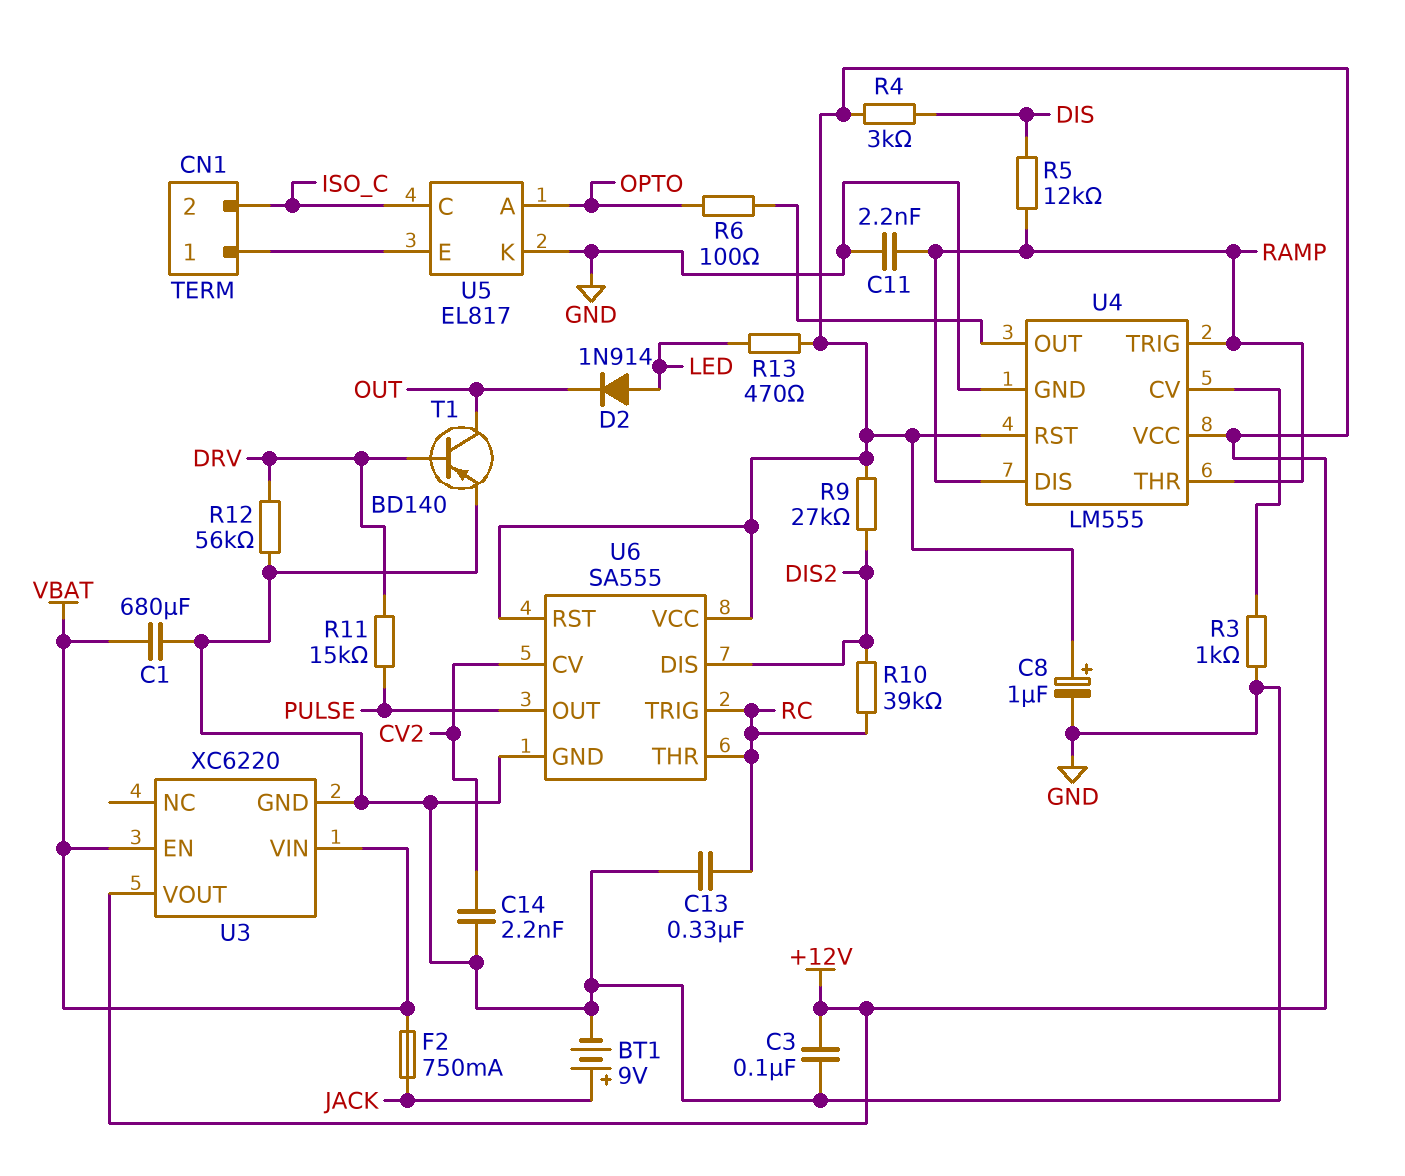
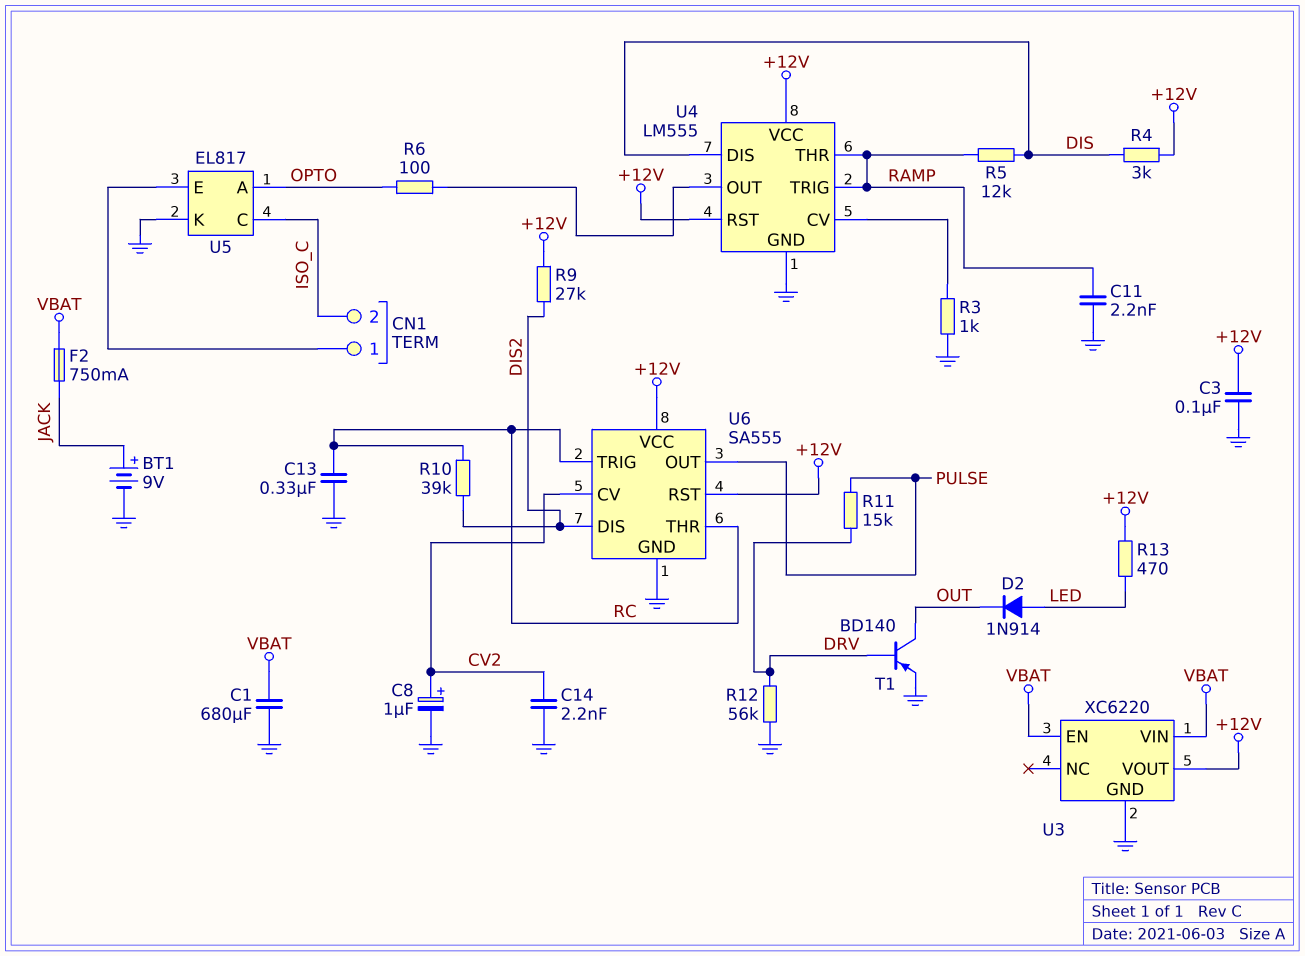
C8: 1uF (plus +12V, minus GND) -> 1uF (plus CV2, minus GND)
U4 pin DIS: RAMP -> DIS

